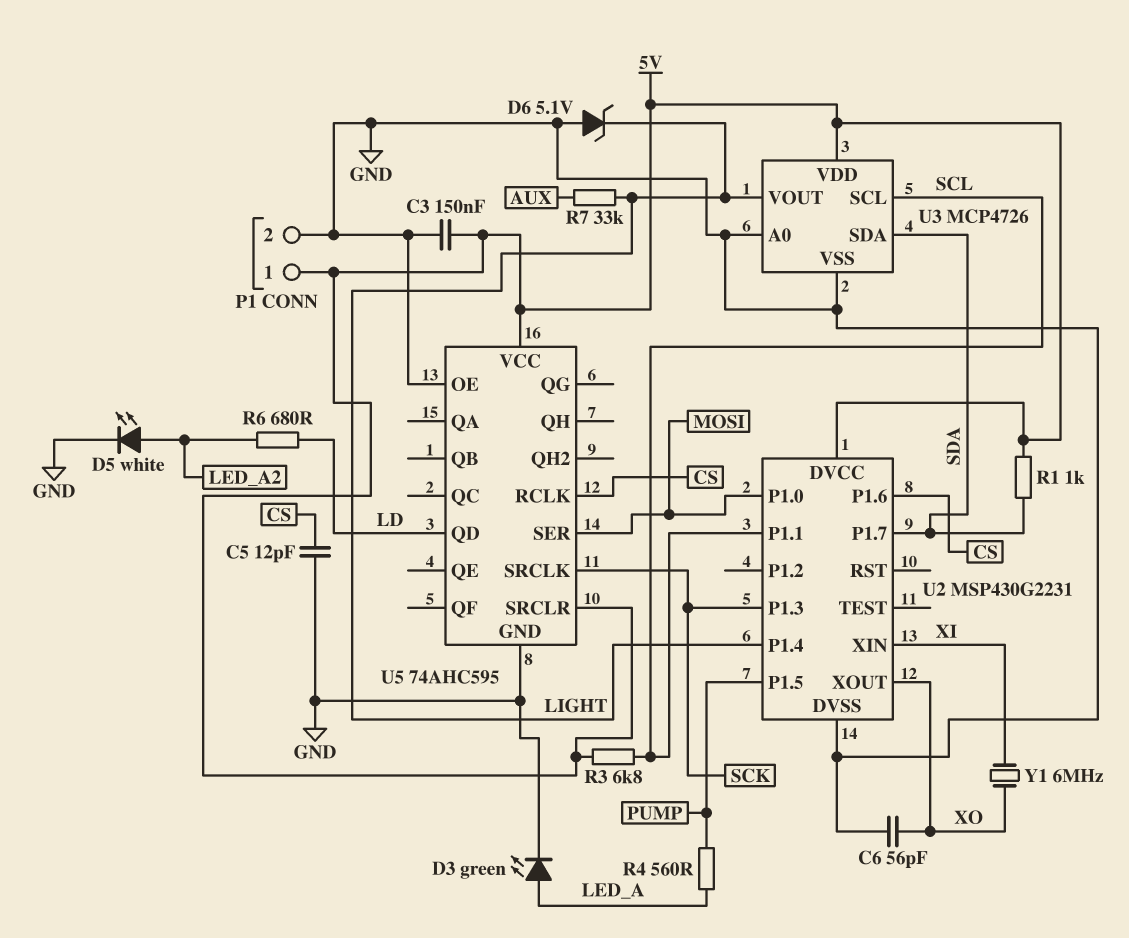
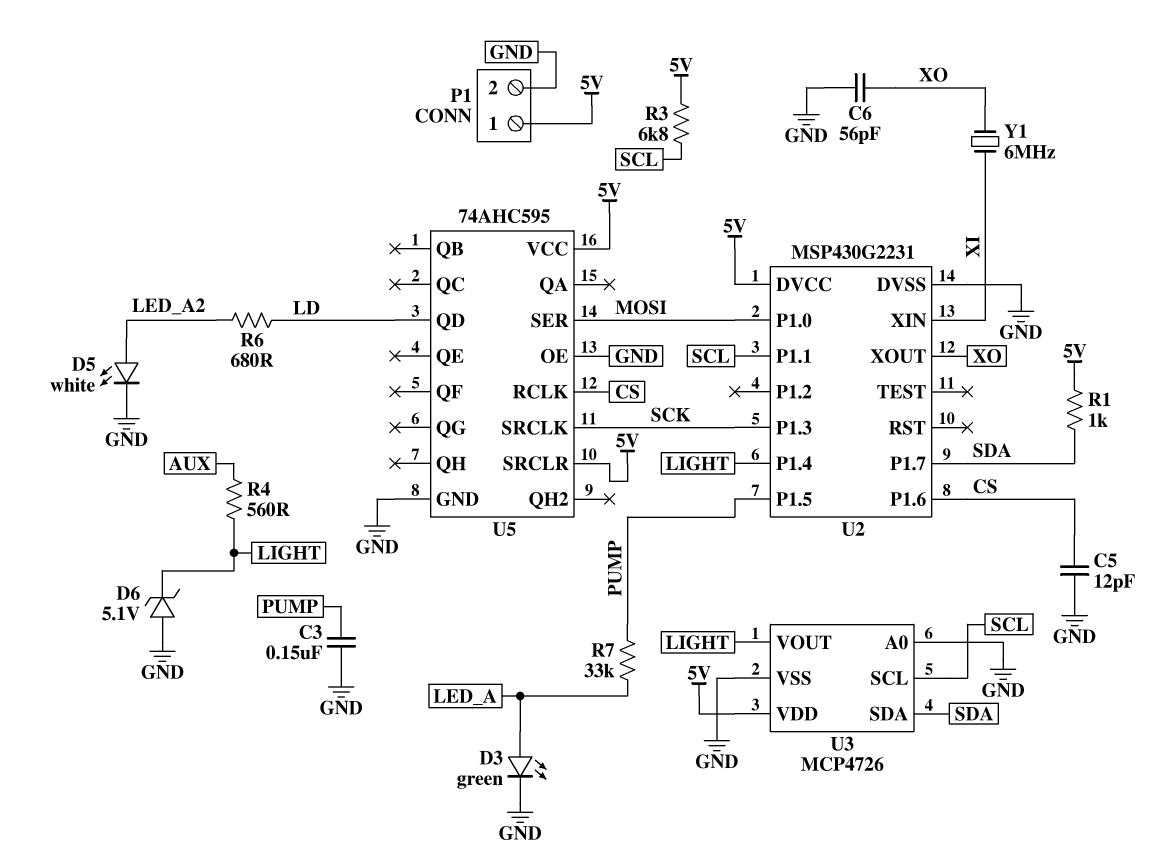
C3: 150nF (5V, GND) -> 150nF (GND, PUMP)
R4: 560 (LED_A, PUMP) -> 560 (AUX, LIGHT)
R7: 33k (AUX, LIGHT) -> 33k (LED_A, PUMP)

